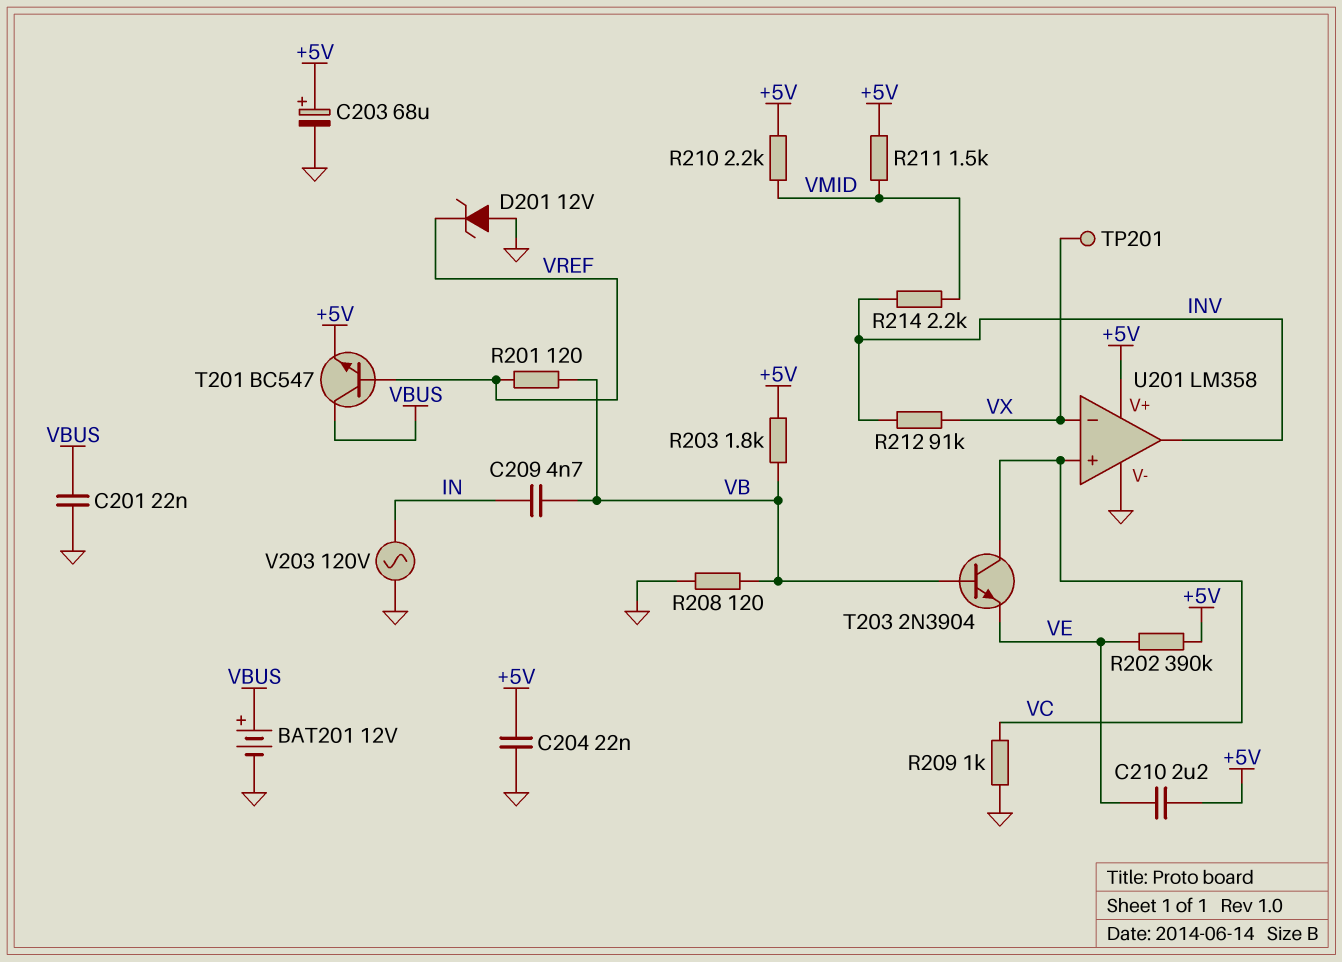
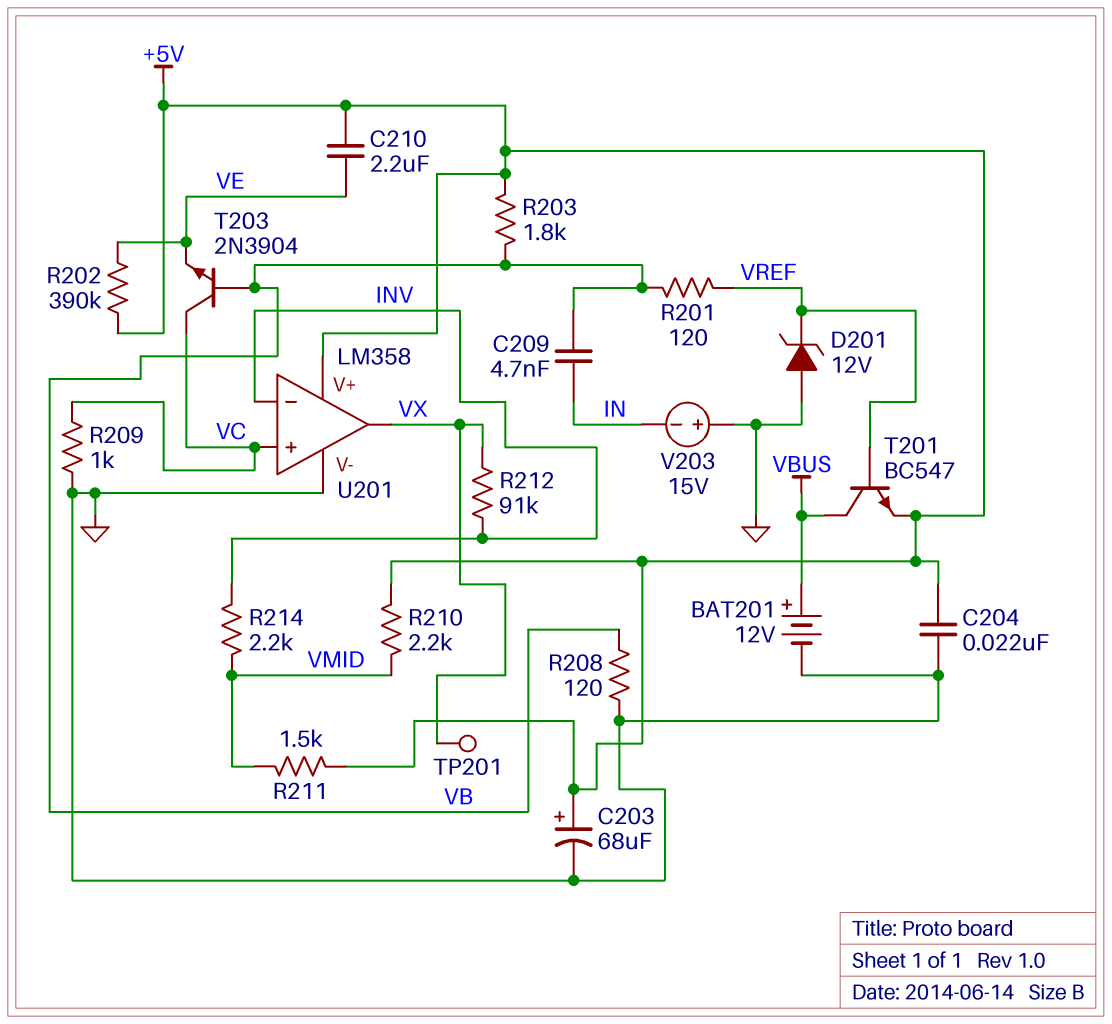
C201: 22nF (GND, VBUS) -> none
U201 pin in-: VX -> INV
U201 pin out: INV -> VX
V203: AC 120V (GND, IN) -> 15V (plus GND, minus IN)

